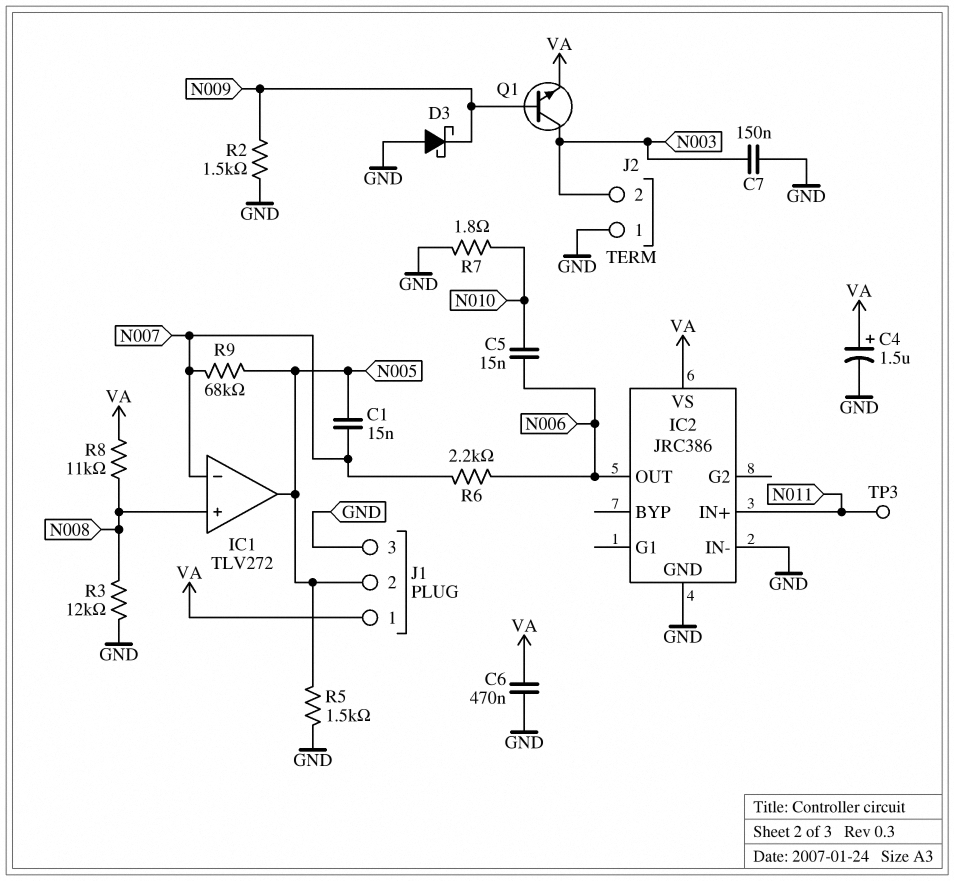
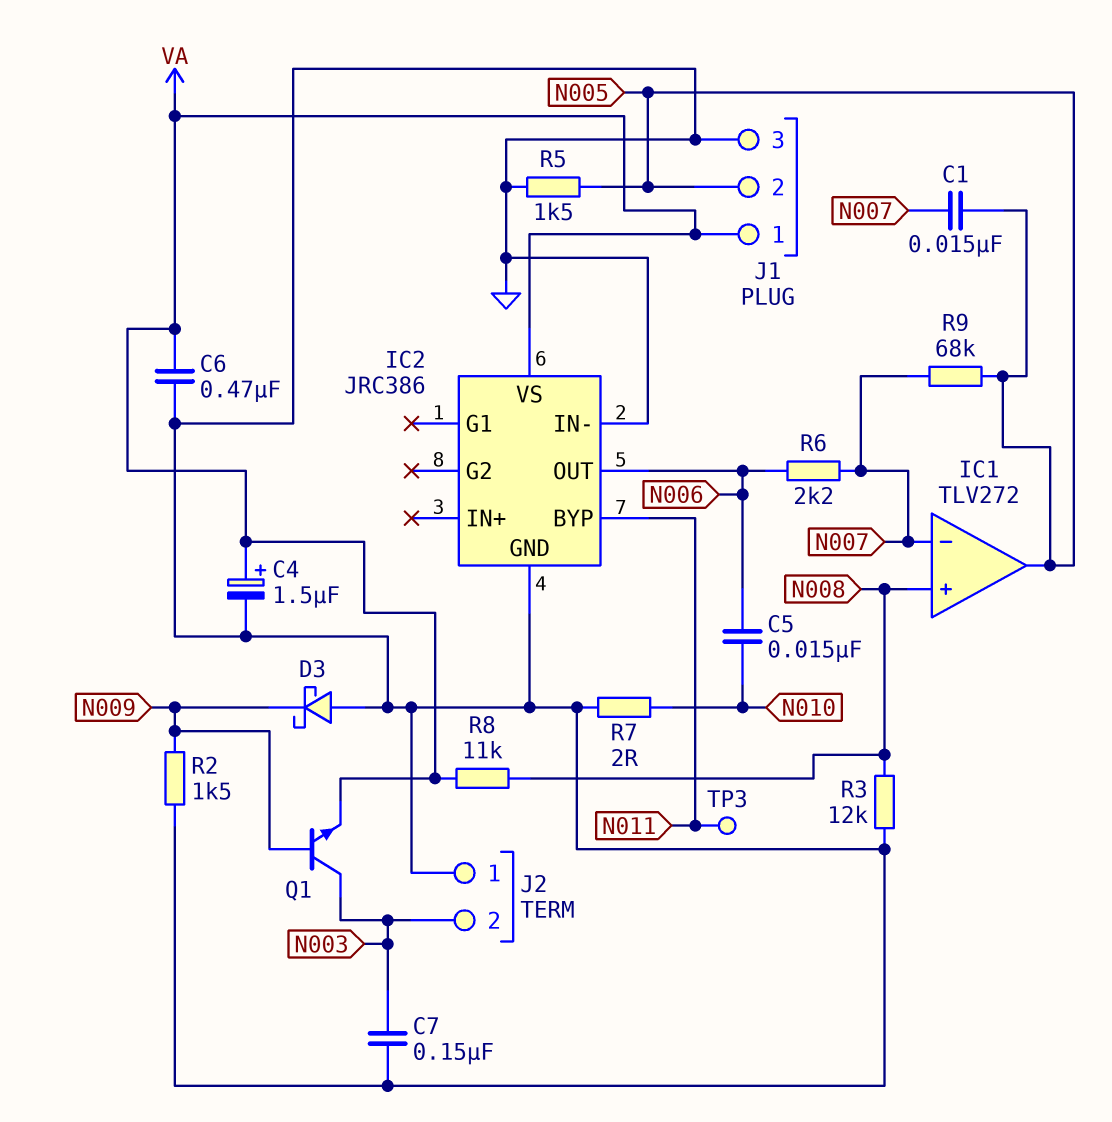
IC2 pin BYP: none -> N011
IC2 pin IN+: N011 -> none
R7: 1.8 (GND, N010) -> 2 (GND, N010)

